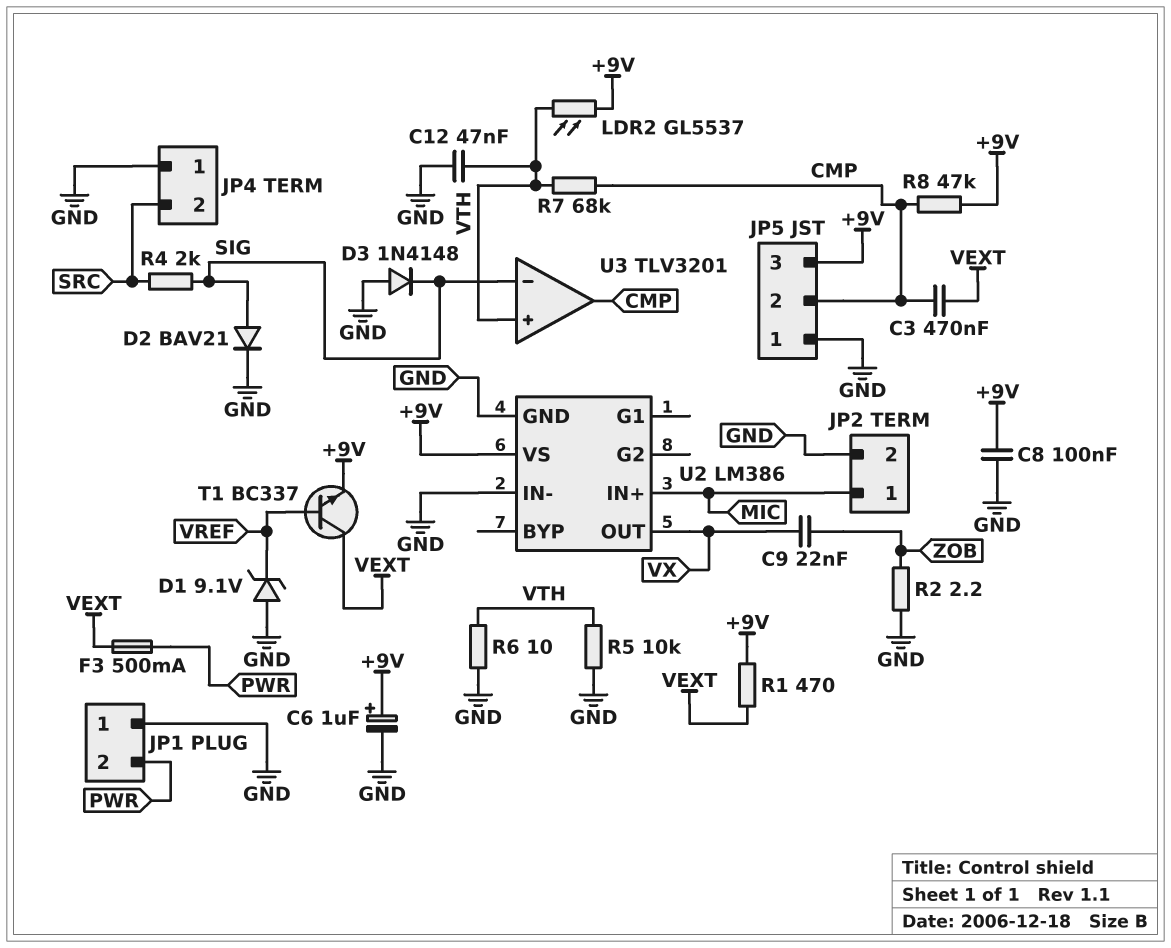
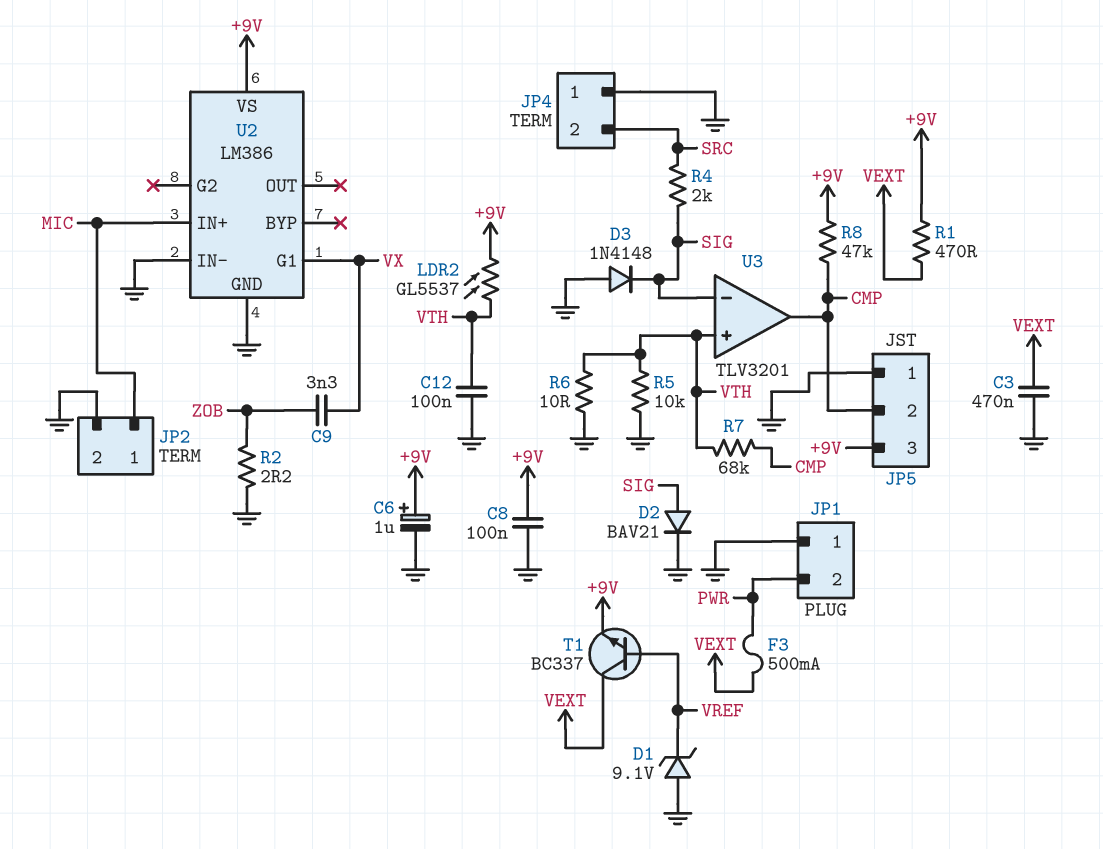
C3: 470nF (CMP, VEXT) -> 470nF (GND, VEXT)
C9: 22nF (VX, ZOB) -> 3.3nF (VX, ZOB)
C12: 47nF (GND, VTH) -> 100nF (GND, VTH)
U2 pin G1: none -> VX
U2 pin OUT: VX -> none

